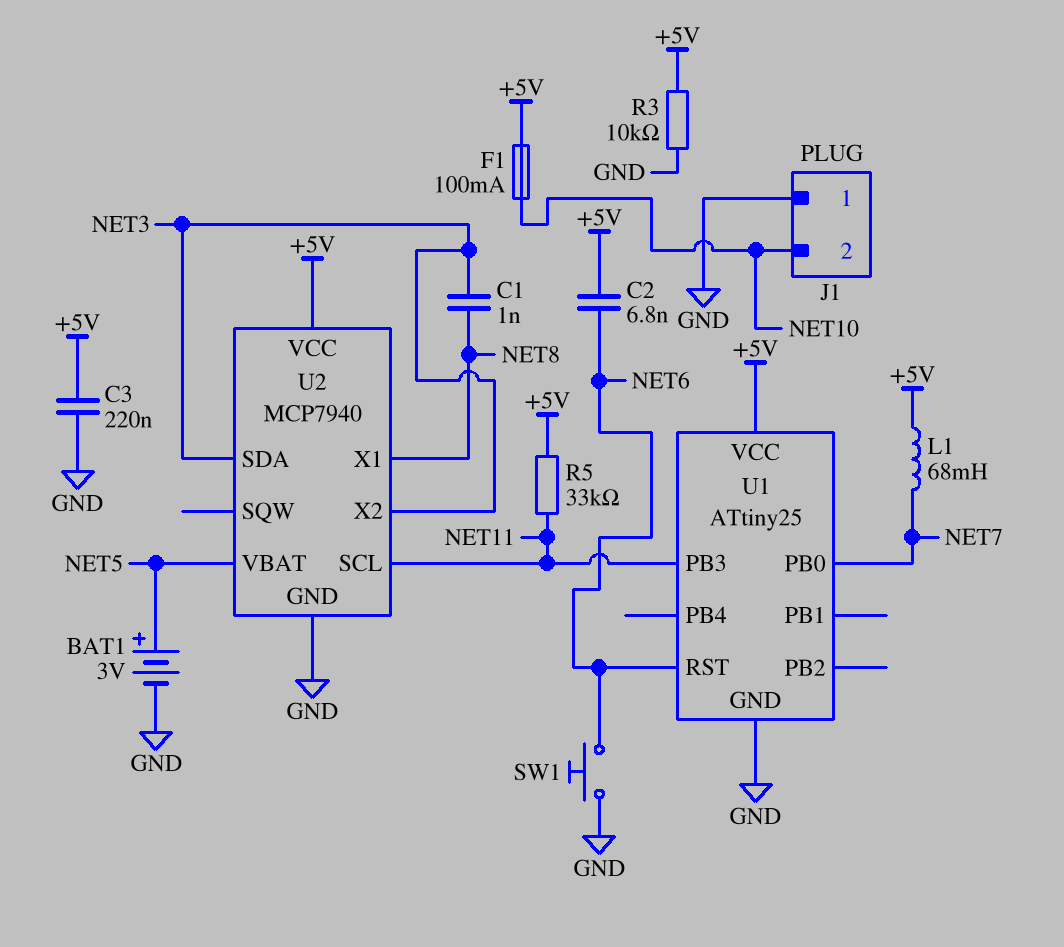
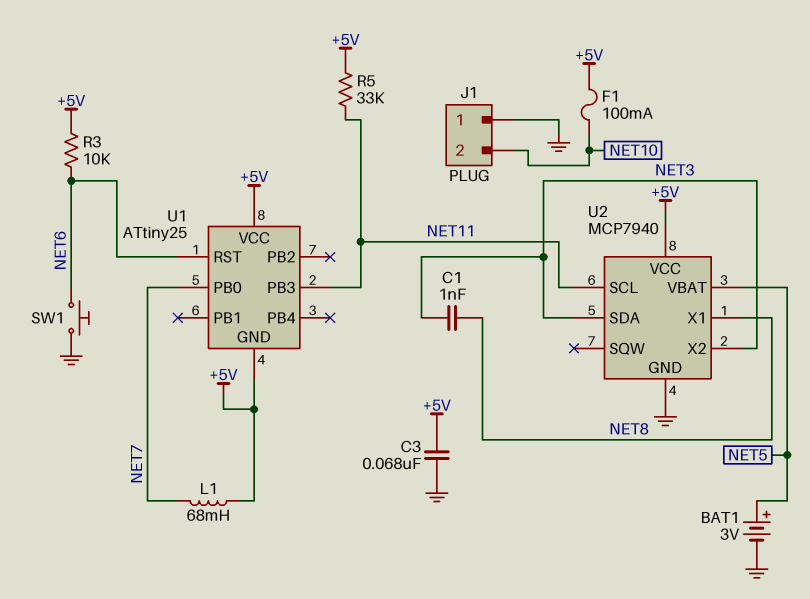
C2: 6.8nF (+5V, NET6) -> none
C3: 220nF (+5V, GND) -> 68nF (+5V, GND)
R3: 10k (+5V, GND) -> 10k (+5V, NET6)
U1 pin GND: GND -> +5V

